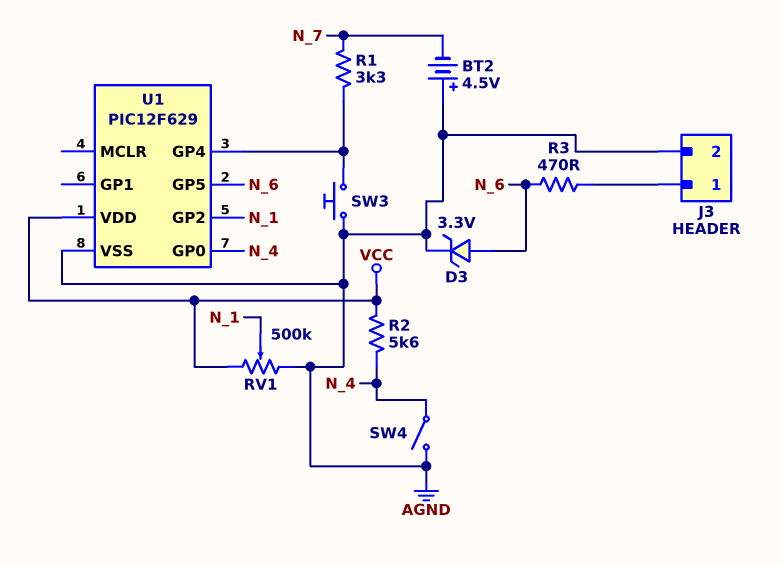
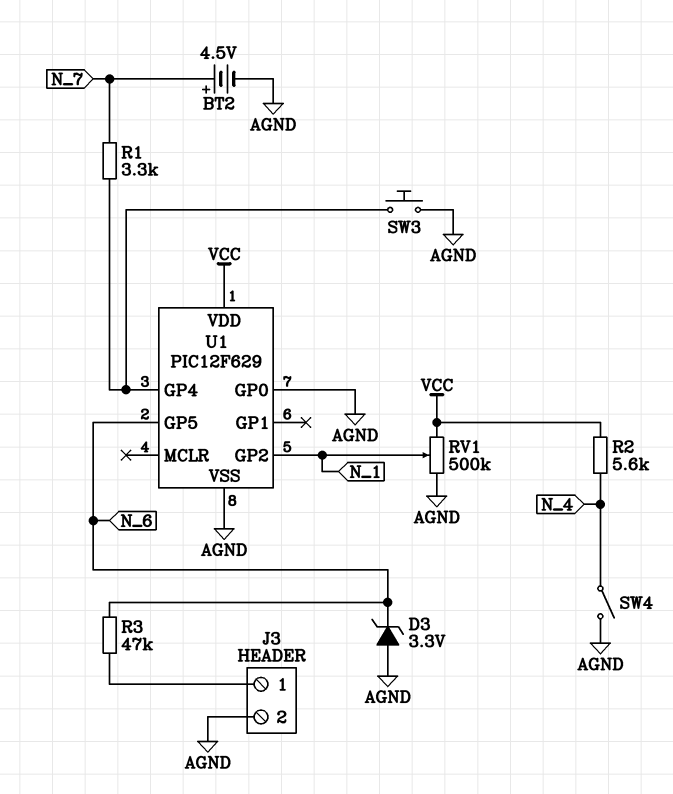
BT2: 4.5V (plus AGND, minus N_7) -> 4.5V (plus N_7, minus AGND)
D3: zener 3.3V (A N_6, K AGND) -> zener 3.3V (A AGND, K N_6)
R3: 470 (J3/1, N_6) -> 47k (J3/1, N_6)
U1 pin GP0: N_4 -> AGND

